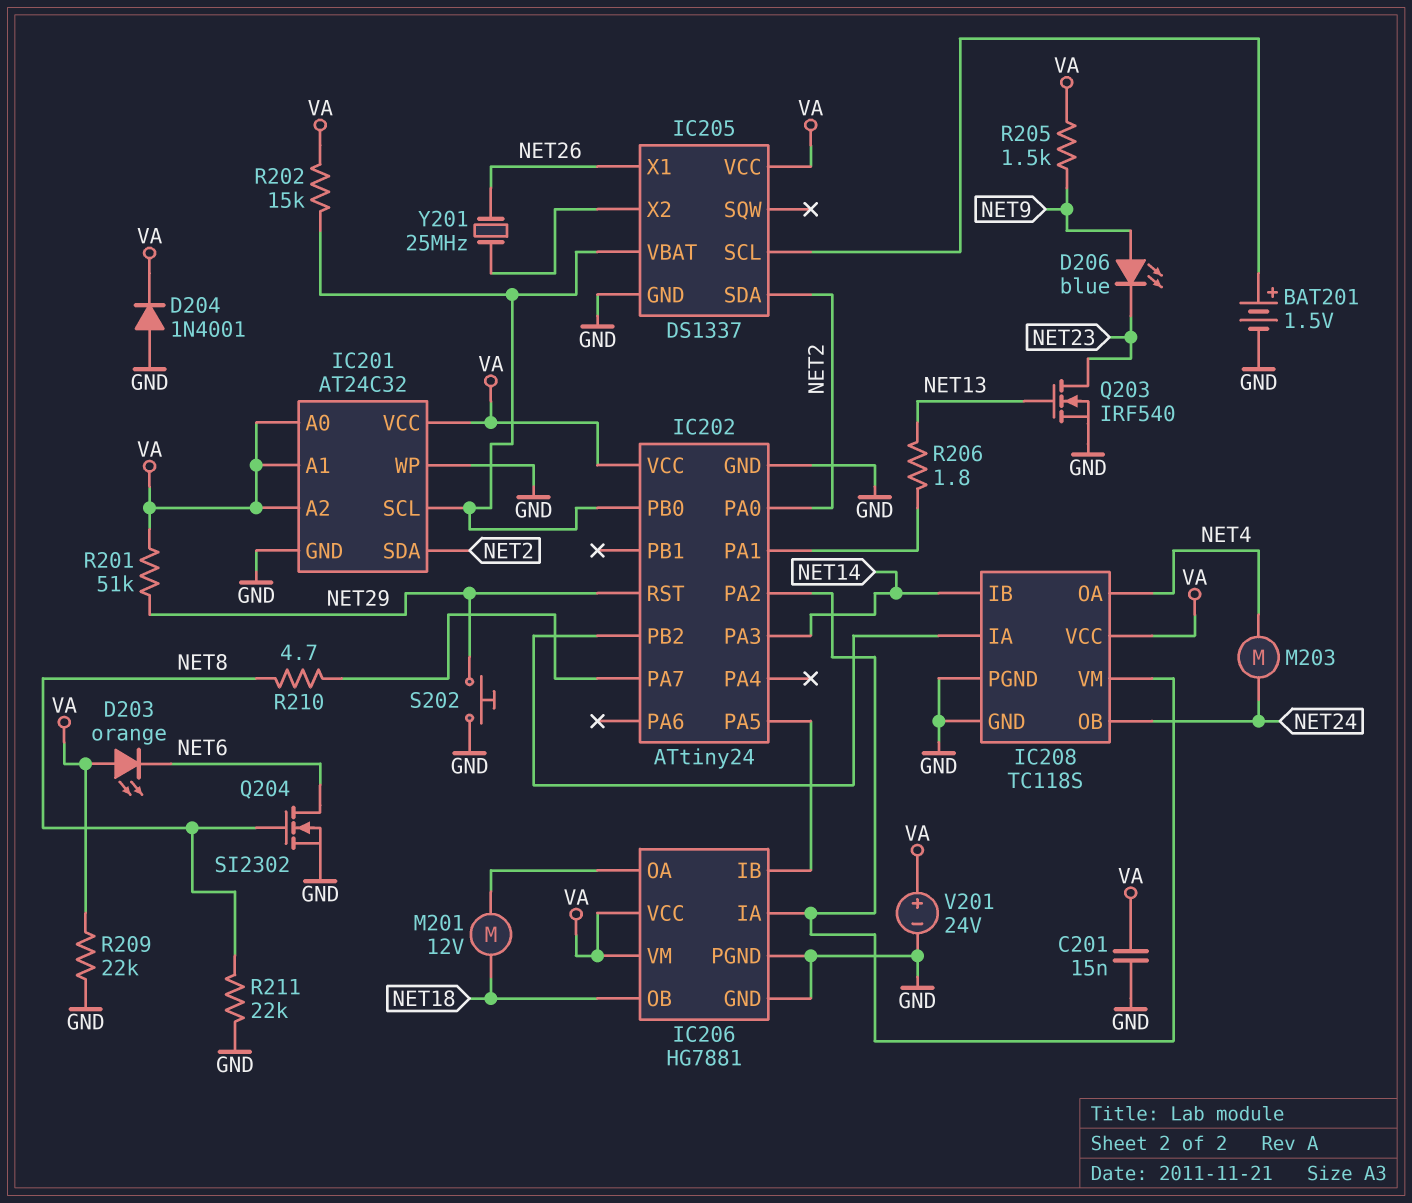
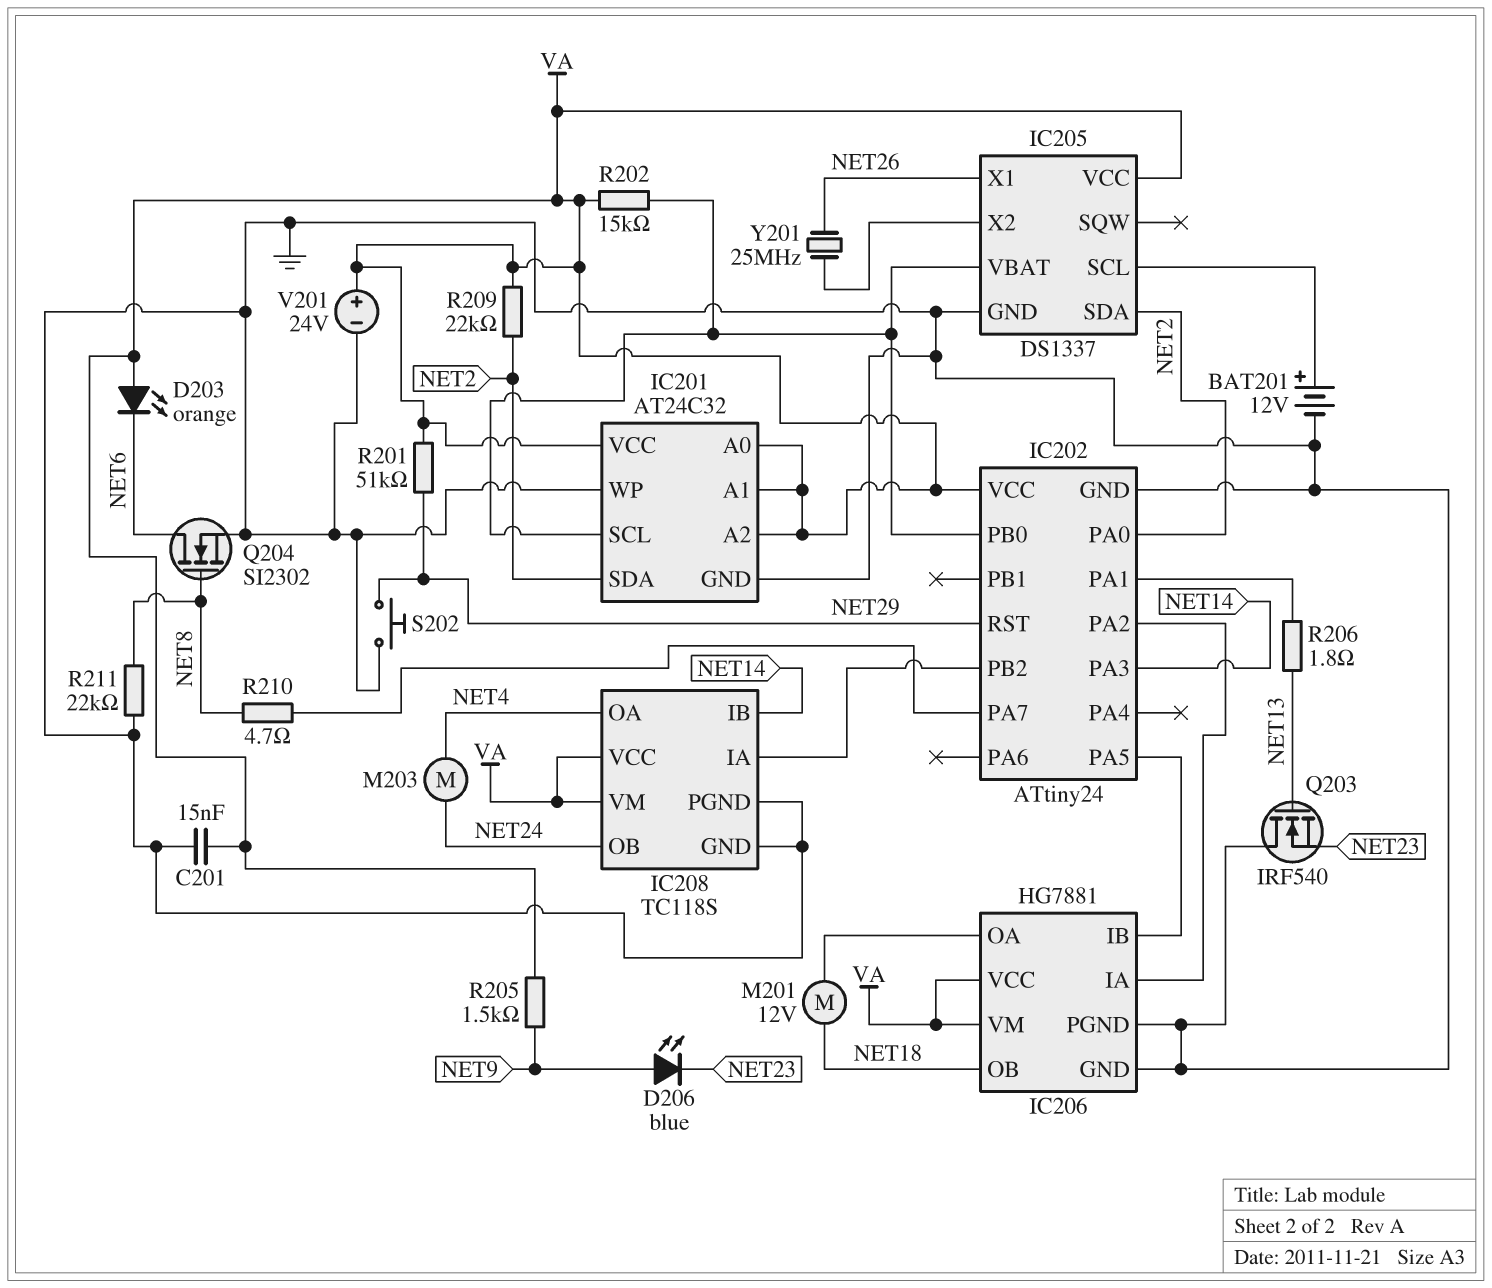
BAT201: 1.5V (plus IC205/SCL, minus GND) -> 12V (plus IC205/SCL, minus GND)
D204: diode 1N4001 (A GND, K VA) -> none
IC208 pin VM: IC202/PA2 -> VA
Q203: NMOS IRF540 (G NET13, D NET23, S GND) -> NMOS IRF540 (G NET13, D GND, S NET23)
R209: 22k (GND, VA) -> 22k (NET2, VA)

